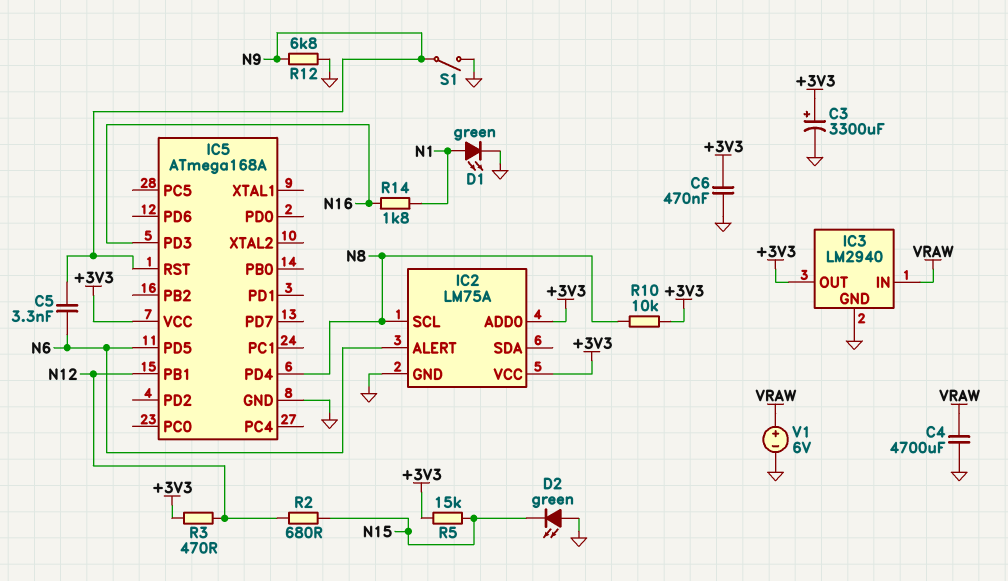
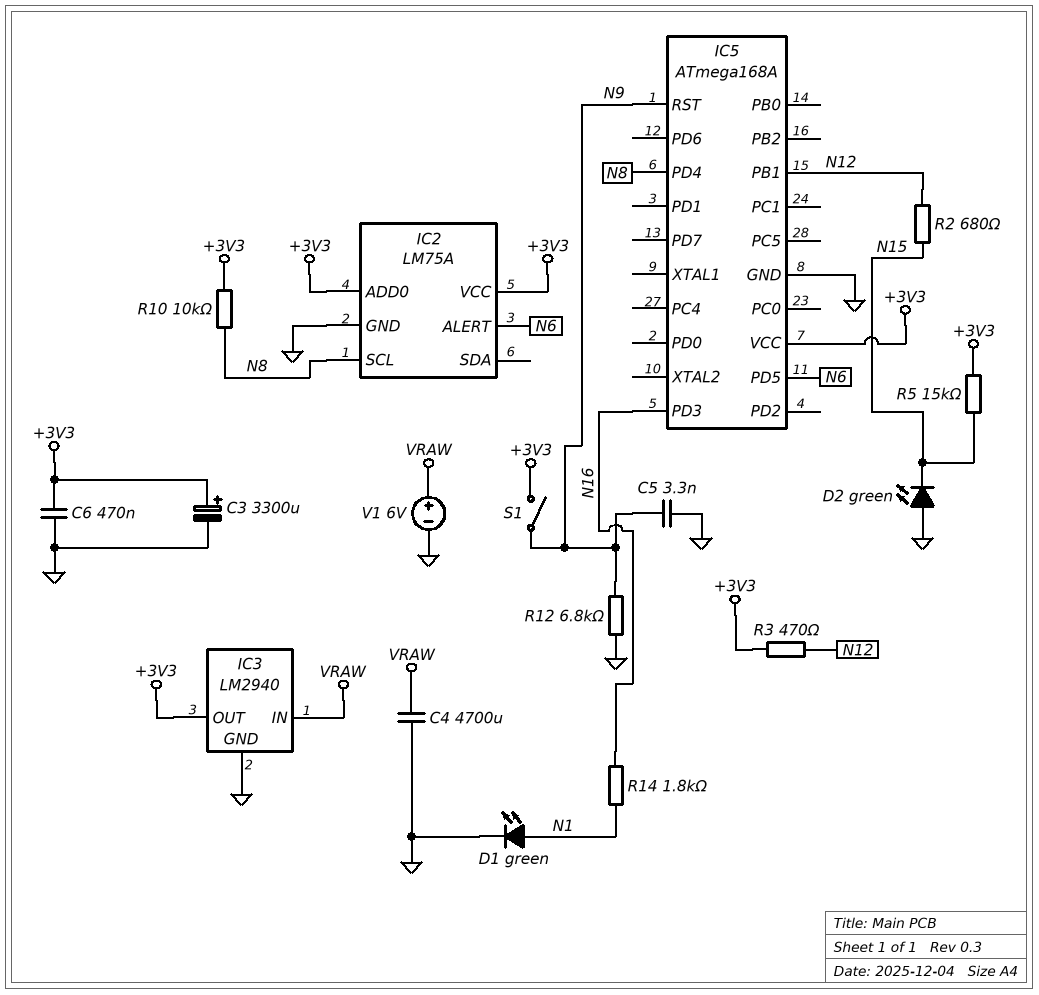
C5: 3.3nF (N6, N9) -> 3.3nF (GND, N9)
S1: switch (GND, N9) -> switch (+3V3, N9)

